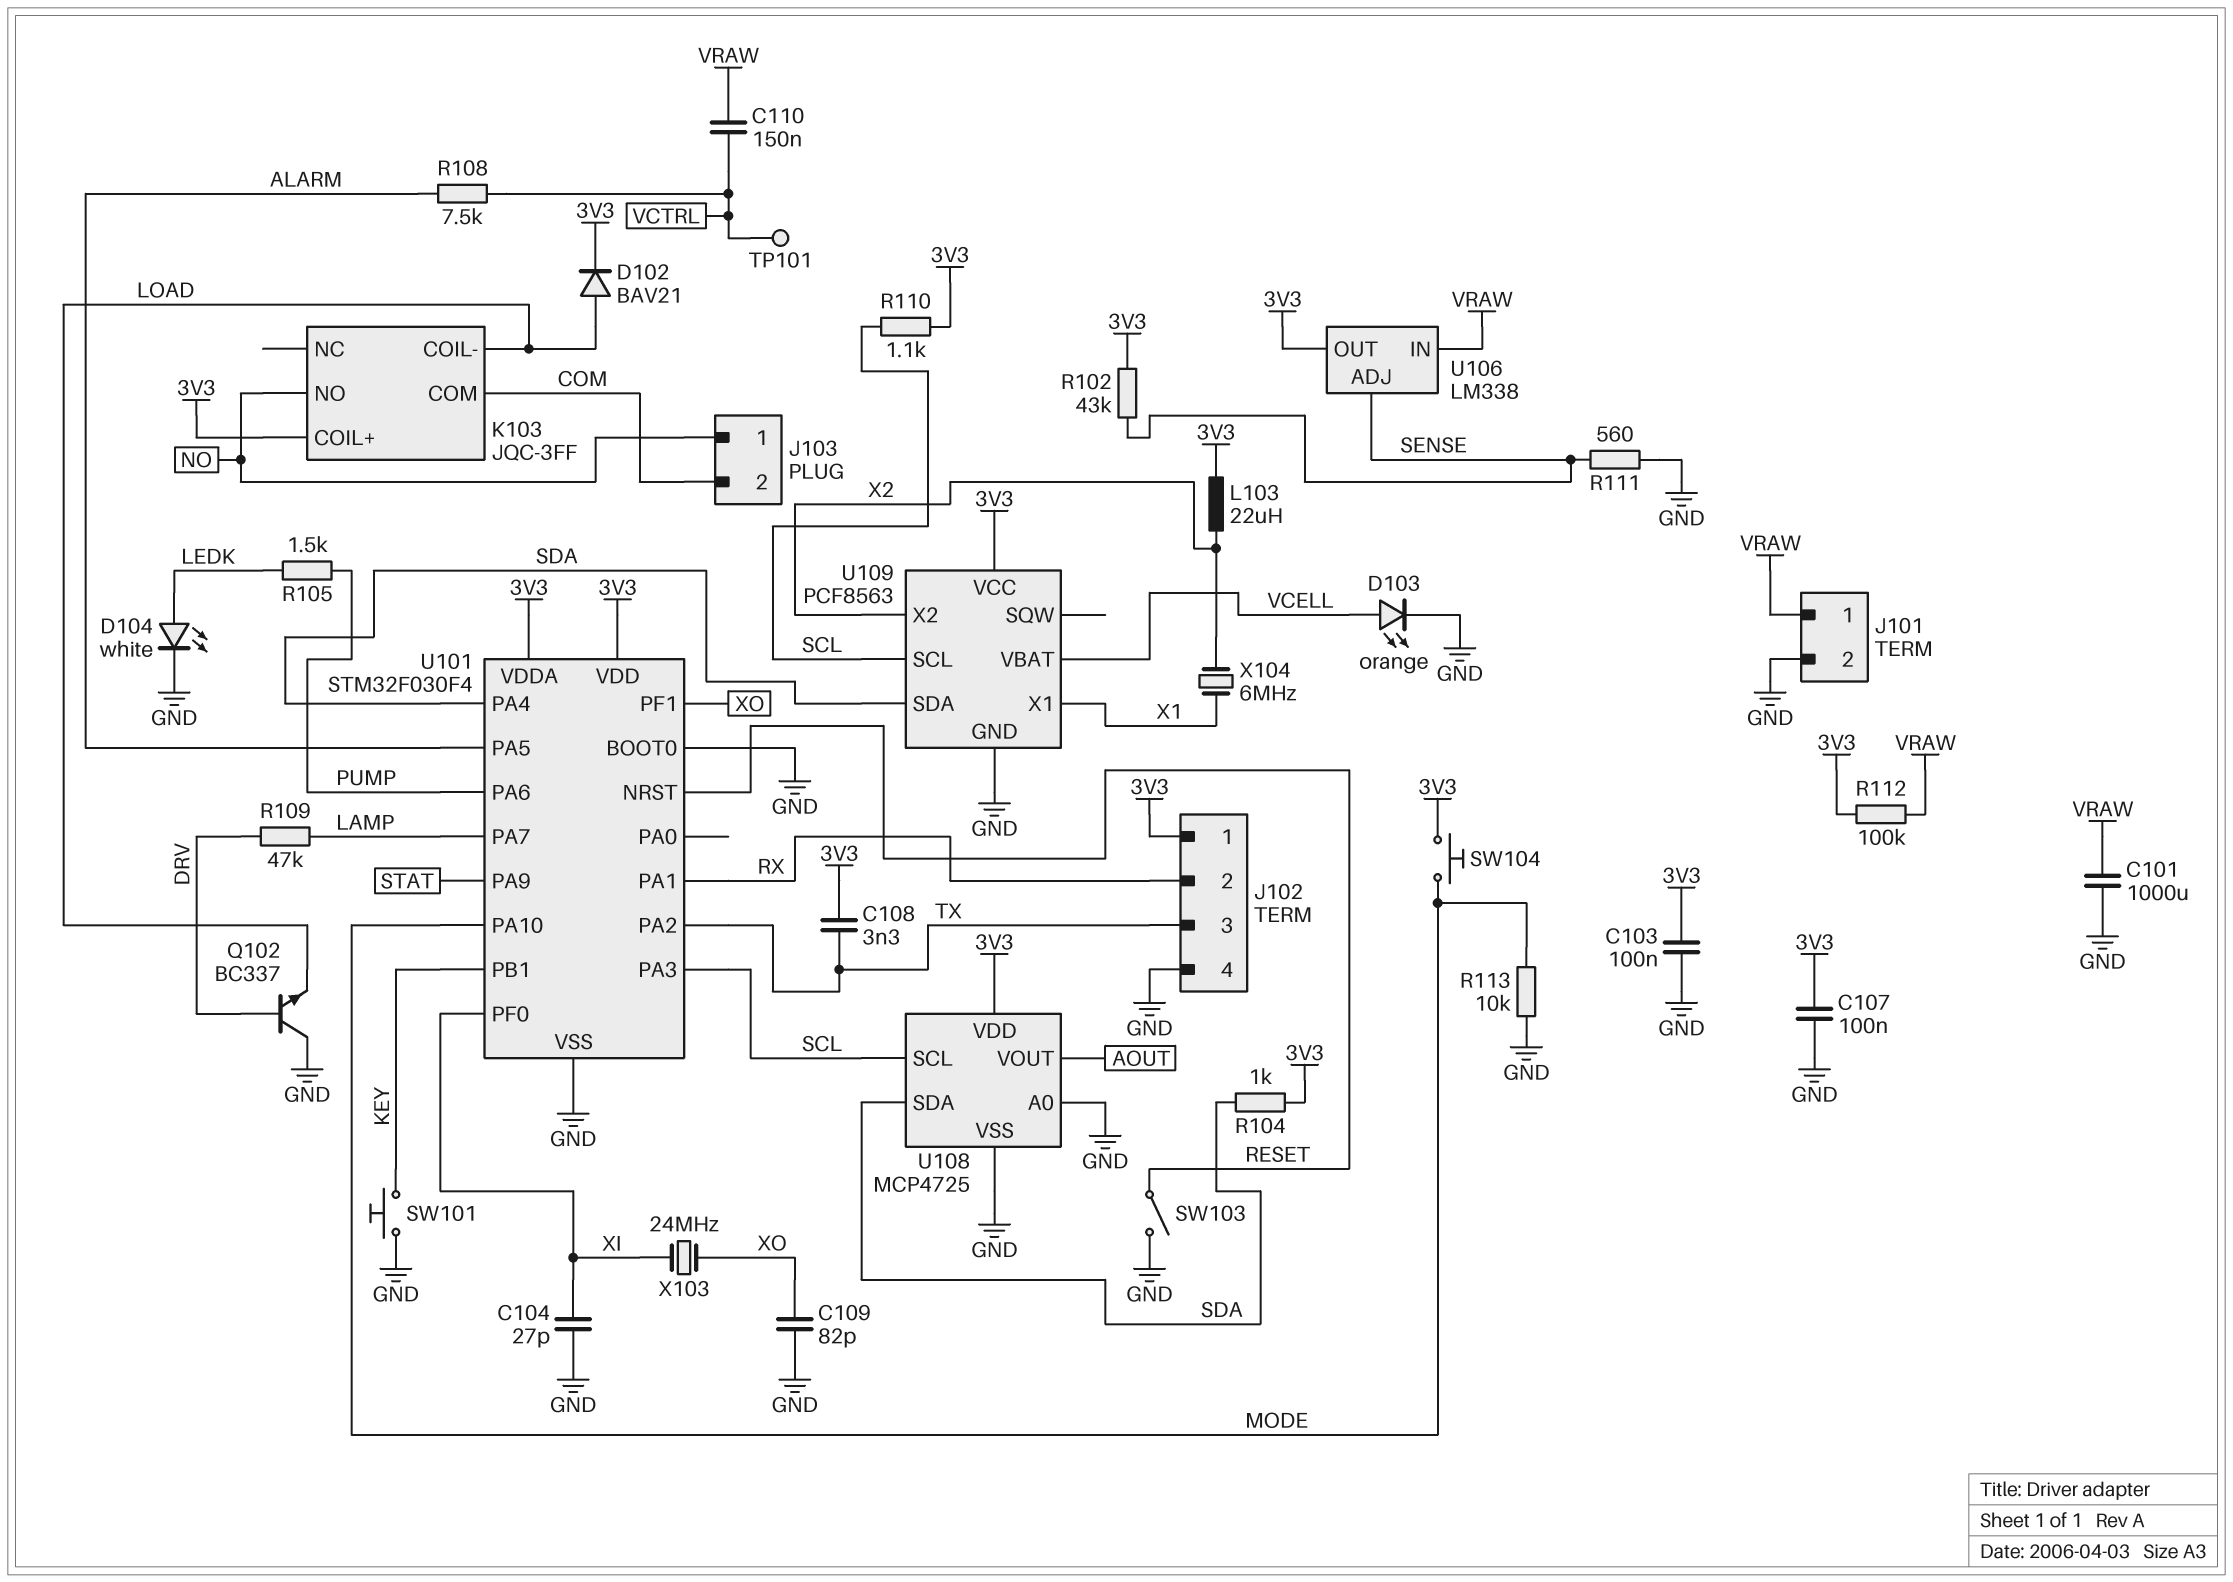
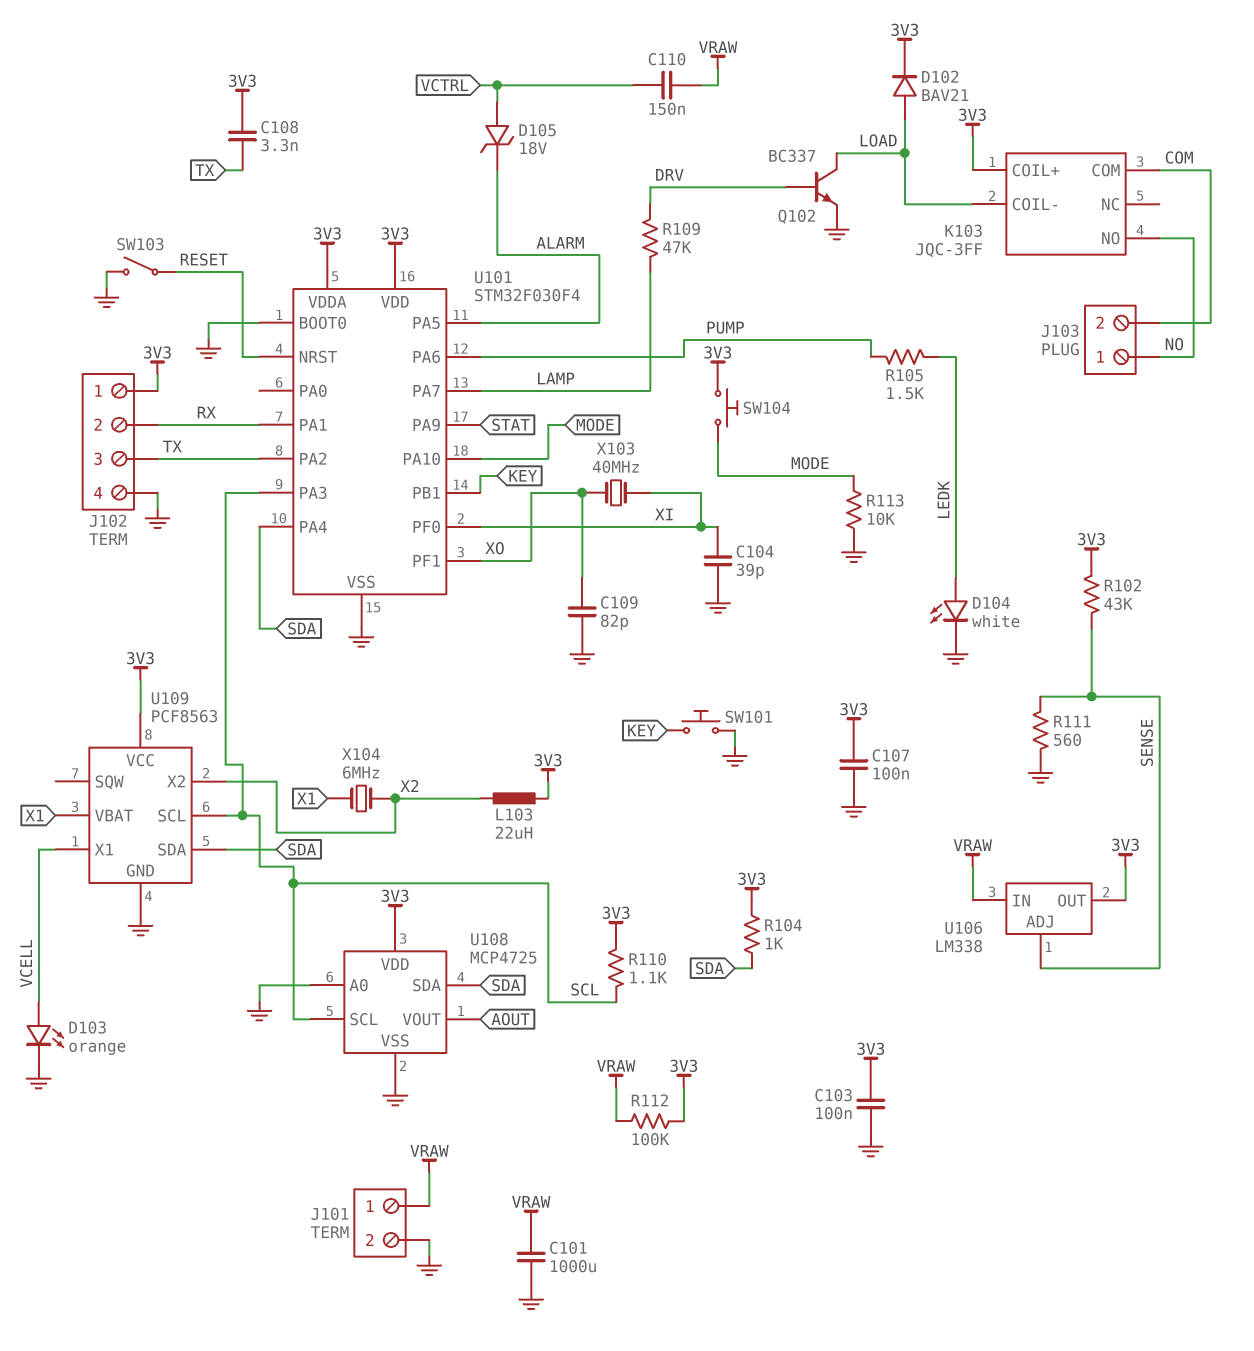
C104: 27pF (GND, XI) -> 39pF (GND, XI)
D105: none -> zener 18V (A VCTRL, K ALARM)
Q102: NPN BC337 (B DRV, C GND, E LOAD) -> NPN BC337 (B DRV, C LOAD, E GND)
R108: 7.5k (ALARM, VCTRL) -> none
TP101: test point (VCTRL) -> none
U109 pin VBAT: VCELL -> X1
U109 pin X1: X1 -> VCELL
X103: 24MHz (XI, XO) -> 40MHz (XI, XO)

